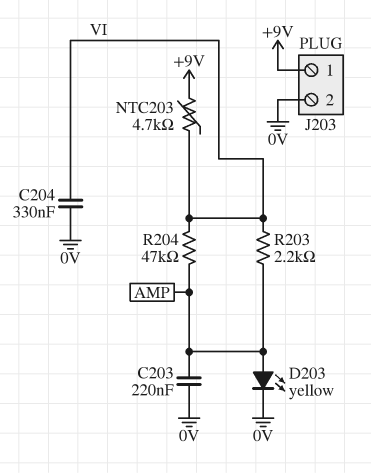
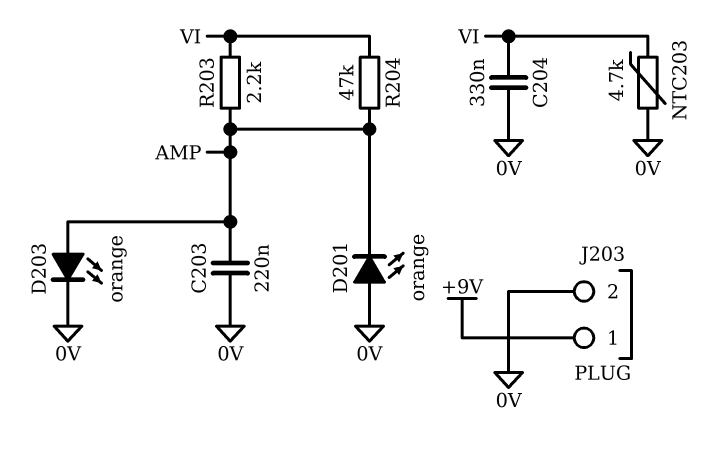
D201: none -> LED orange (A 0V, K AMP)
D203: LED yellow (A AMP, K 0V) -> LED orange (A AMP, K 0V)
NTC203: 4.7k (+9V, VI) -> 4.7k (0V, VI)

